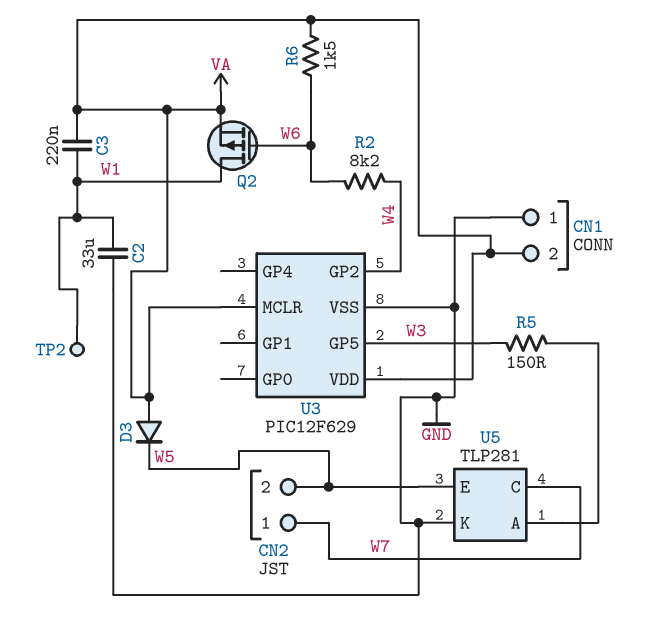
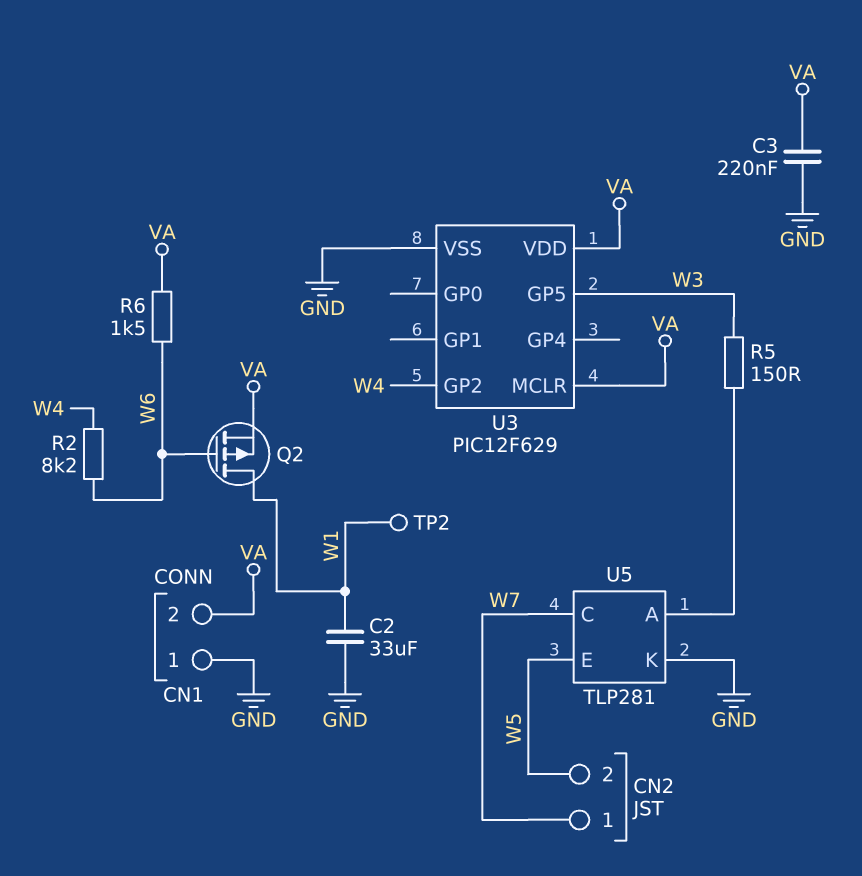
C3: 220nF (VA, W1) -> 220nF (GND, VA)
D3: diode (A VA, K W5) -> none

